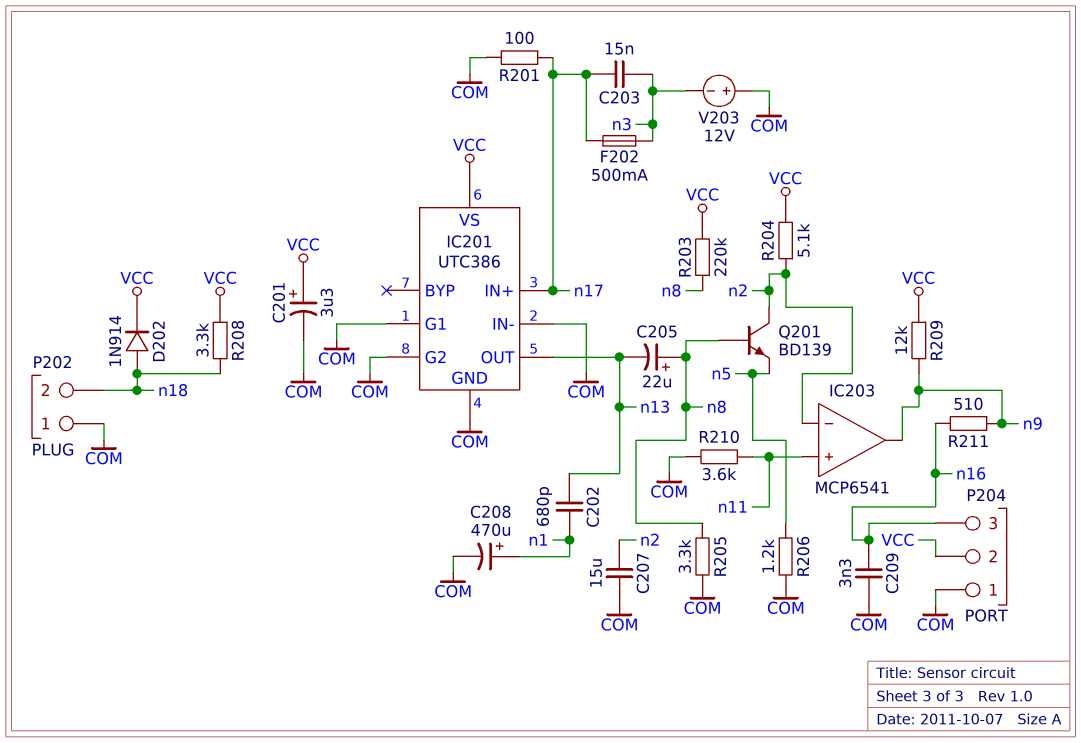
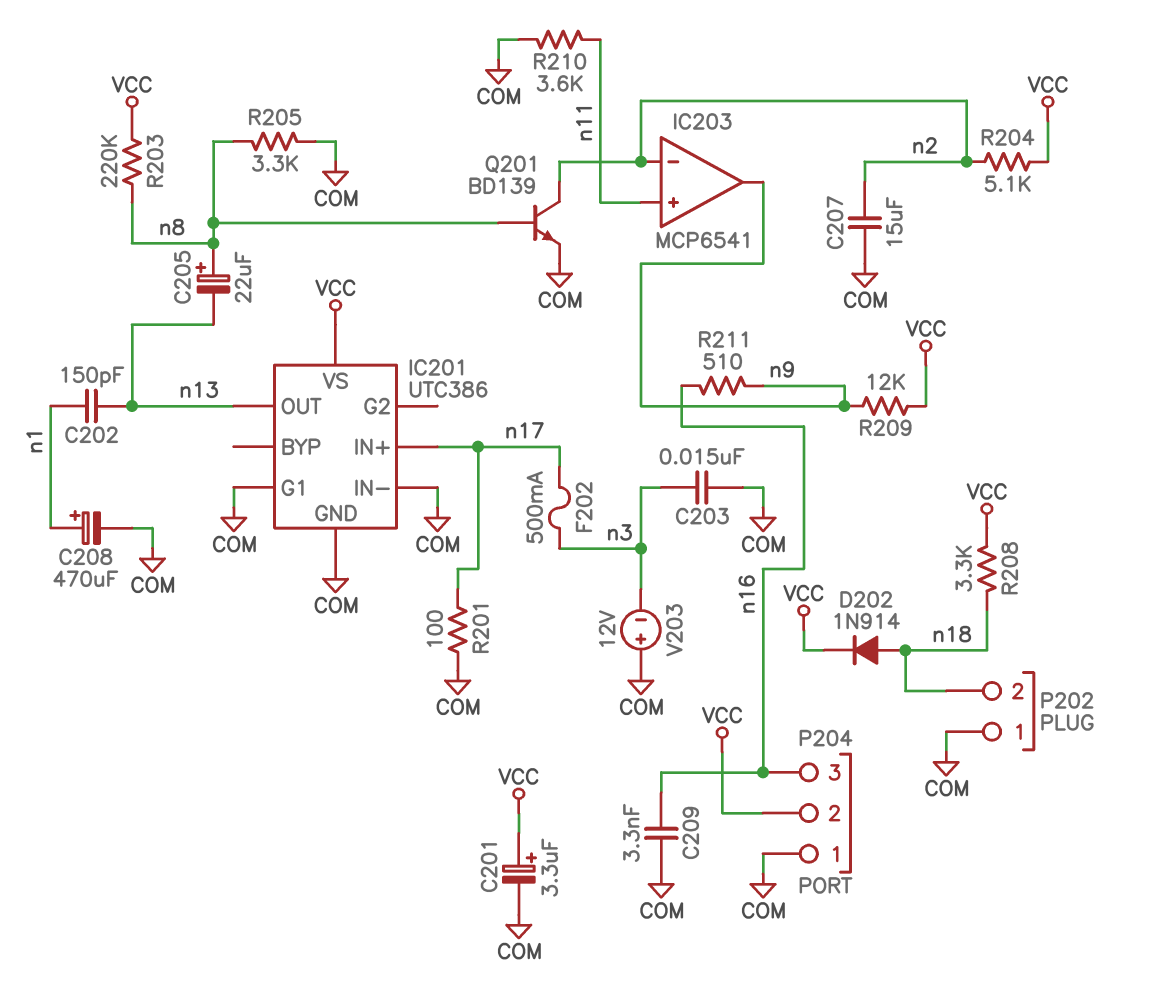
C202: 680pF (n1, n13) -> 150pF (n1, n13)
C203: 15nF (n3, n17) -> 15nF (COM, n3)
IC201 pin G2: COM -> none
Q201: NPN BD139 (B n8, C n2, E n5) -> NPN BD139 (B n8, C n2, E COM)
R206: 1.2k (COM, n5) -> none

